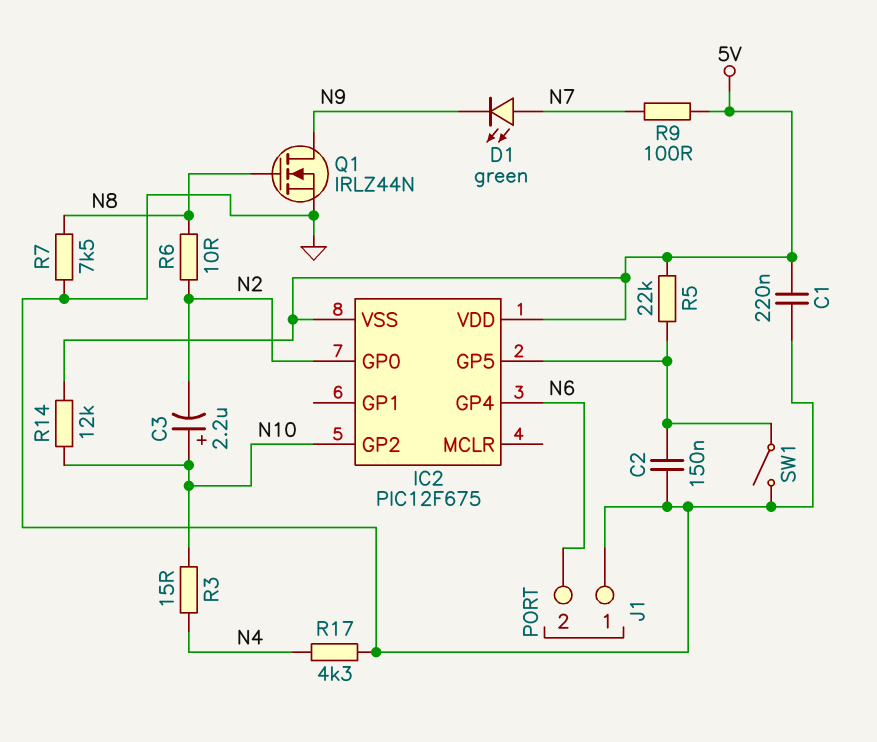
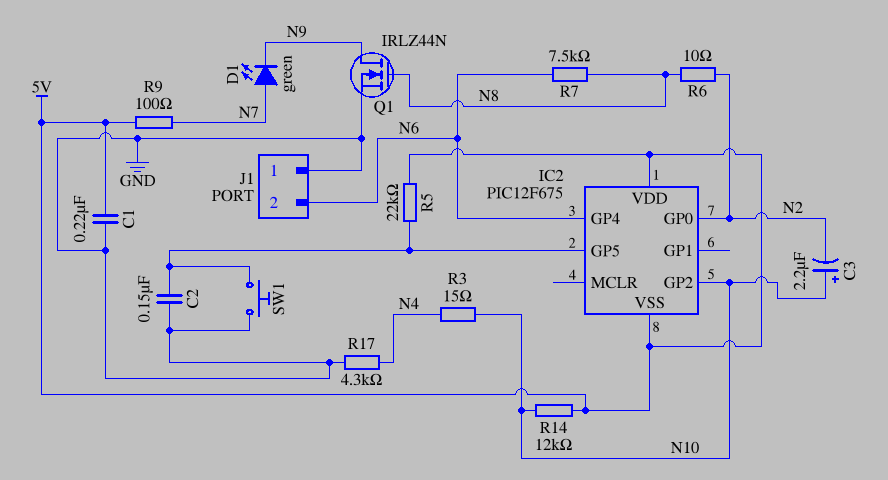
R7: 7.5k (GND, N8) -> 7.5k (N6, N8)
SW1: switch (GND, IC2/GP5) -> button (GND, IC2/GP5)

